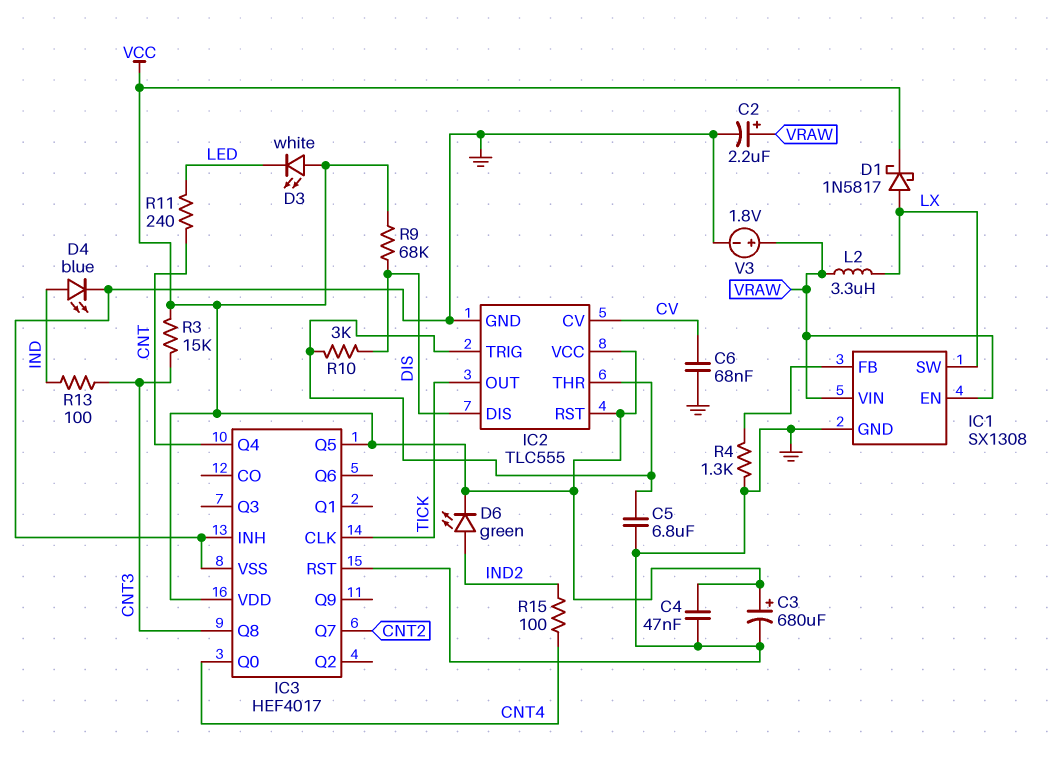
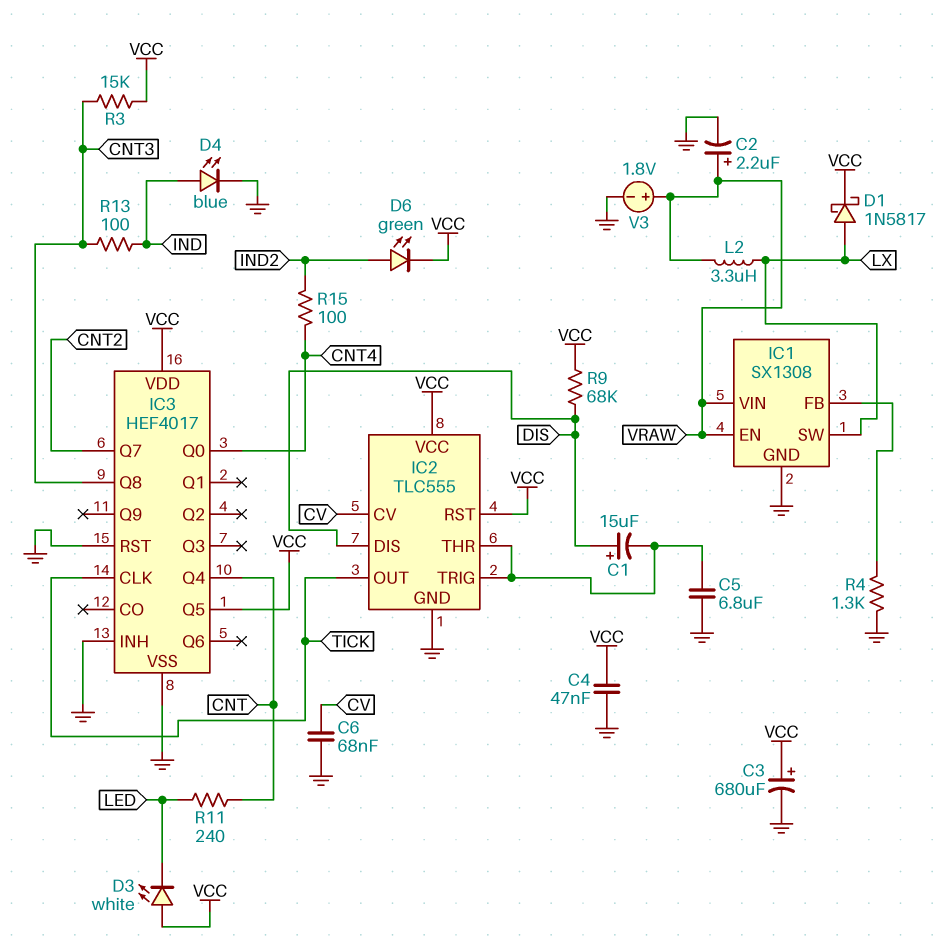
C1: none -> 15uF (plus DIS, minus IC2/THR)
R10: 3k (DIS, IC2/THR) -> none

